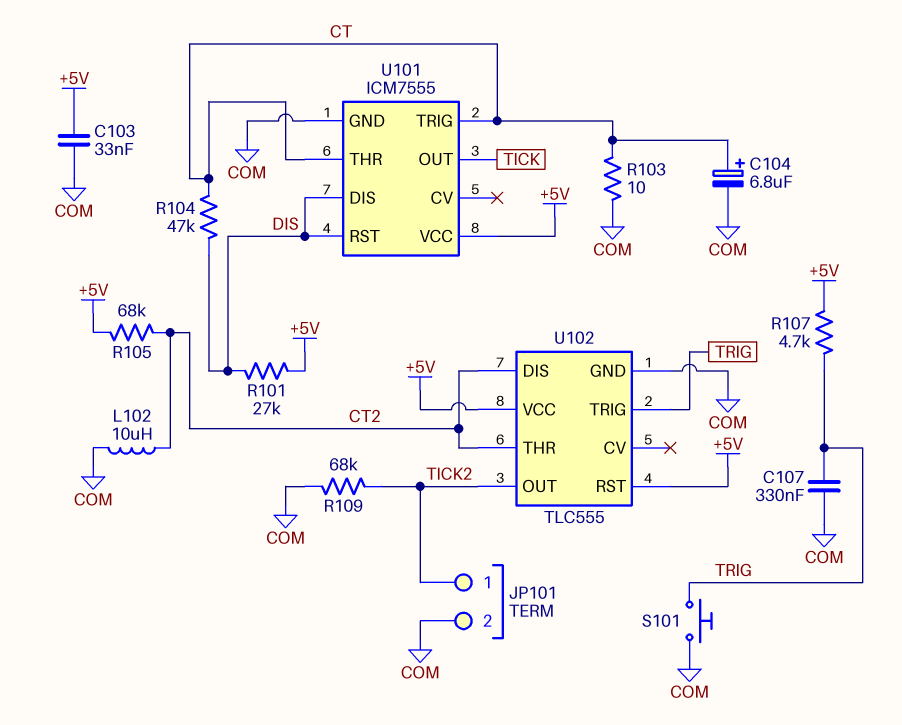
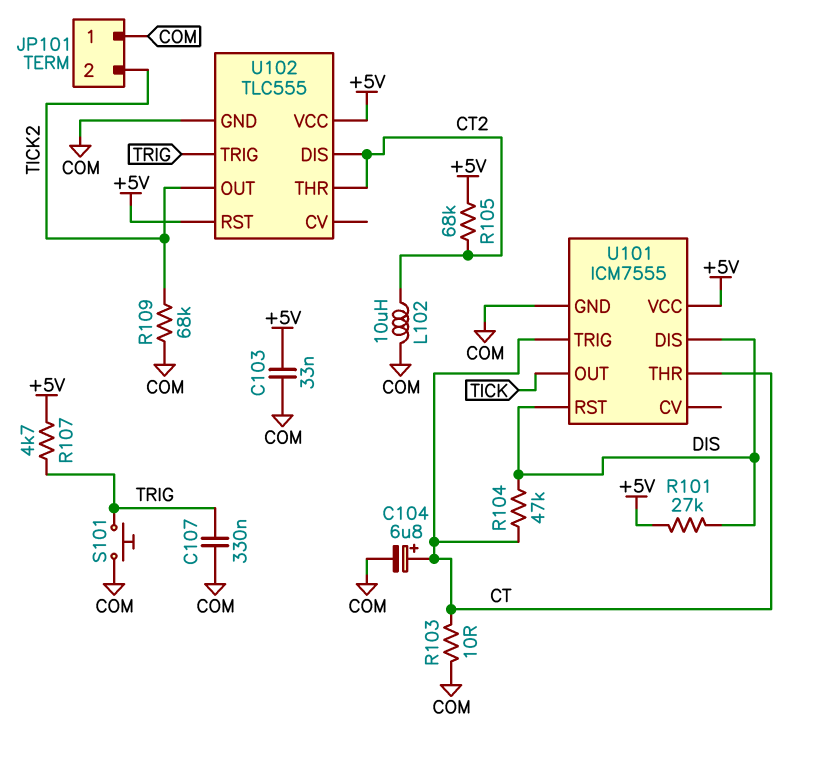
JP101 pin 1: TICK2 -> COM
JP101 pin 2: COM -> TICK2

